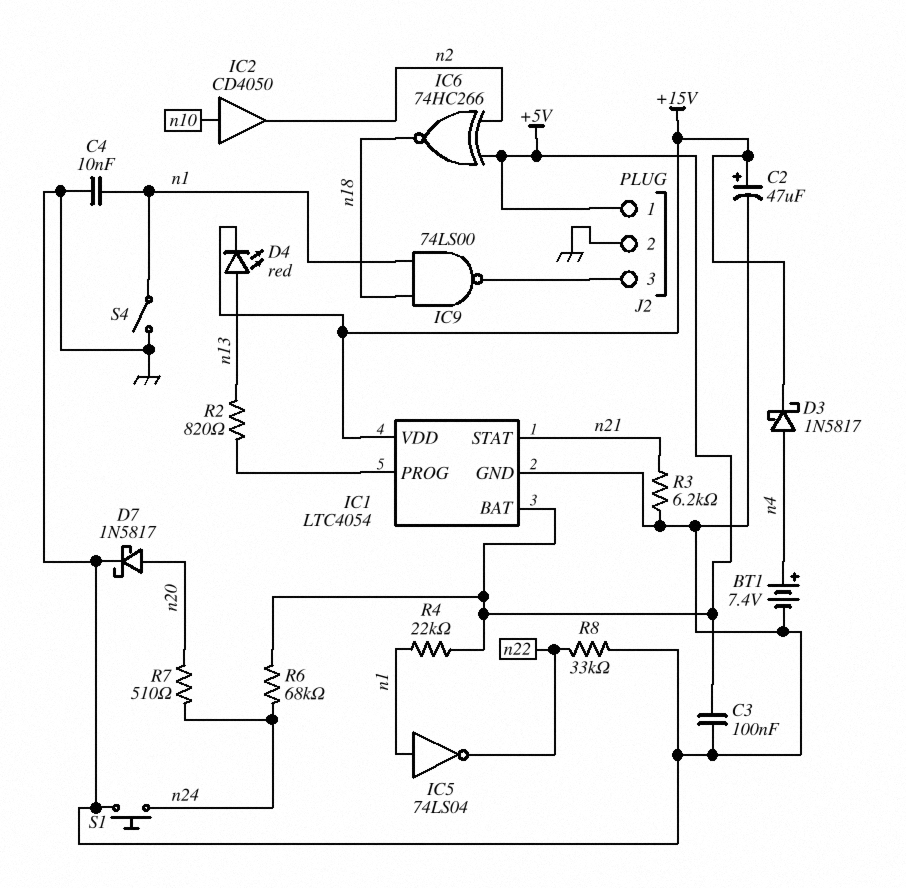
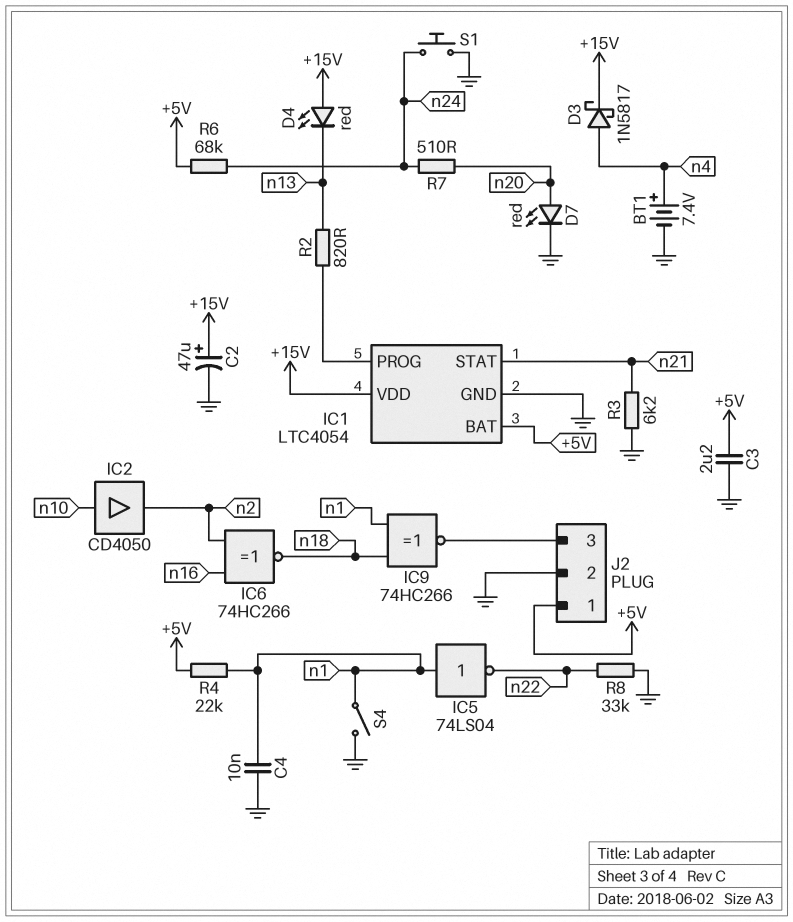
C3: 100nF (+5V, GND) -> 2.2uF (+5V, GND)
D4: LED red (A n13, K +15V) -> LED red (A +15V, K n13)
D7: schottky 1N5817 (A n20, K GND) -> LED red (A n20, K GND)
IC6: XNOR 74HC266 (in +5V, in n2, out n18) -> XNOR 74HC266 (in n2, in n16, out n18)
IC9: NAND 74LS00 (in n1, in n18, out J2/3) -> XNOR 74HC266 (in n1, in n18, out J2/3)

